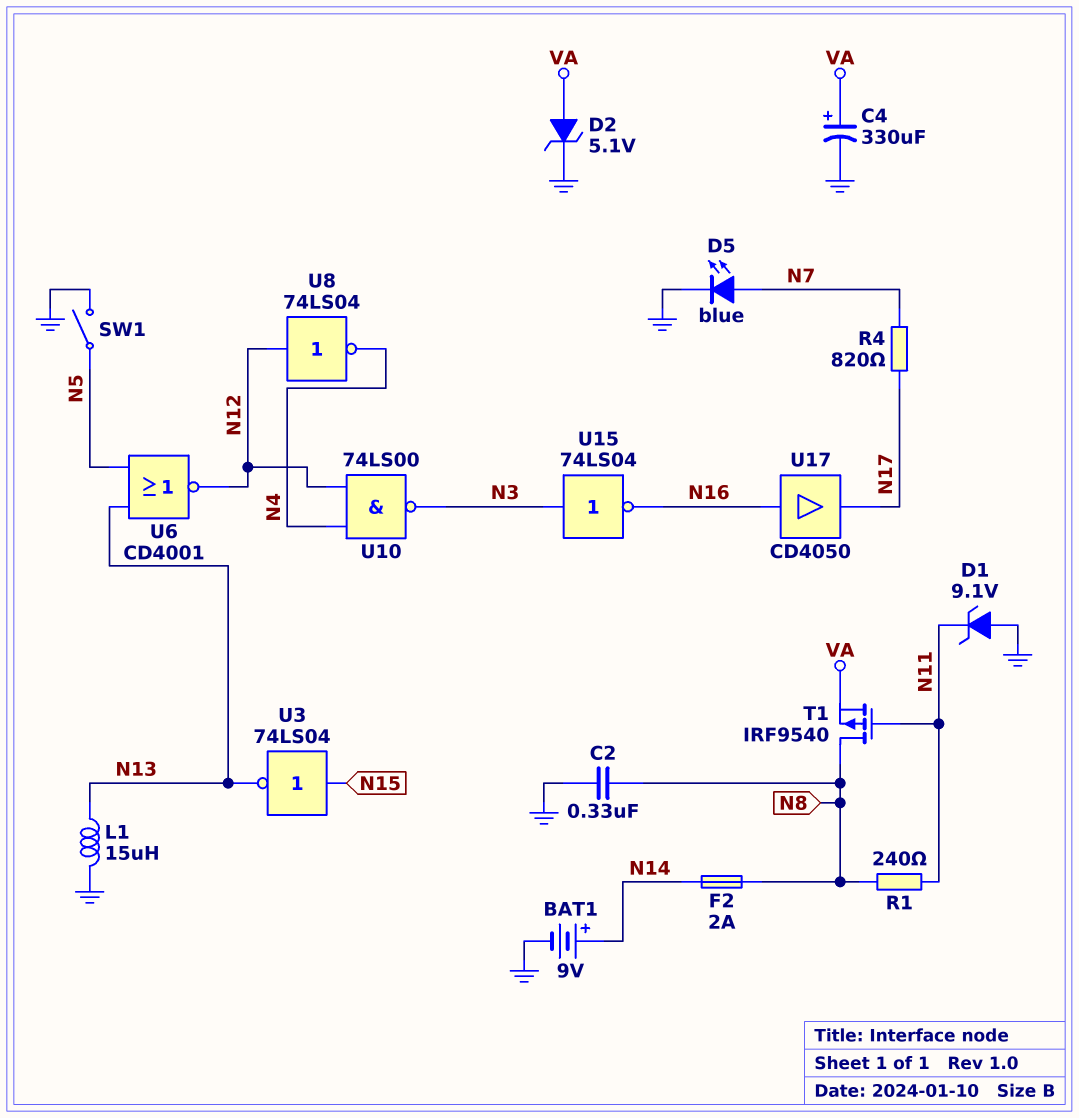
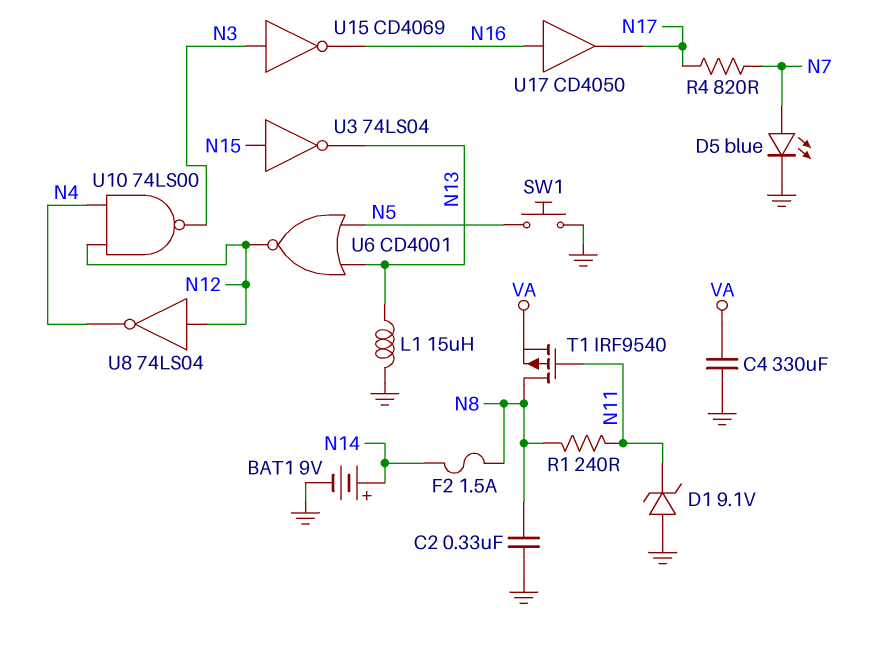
C4: 330uF (plus VA, minus GND) -> 330uF (GND, VA)
D2: zener 5.1V (A VA, K GND) -> none
F2: 2A (N8, N14) -> 1.5A (N8, N14)
SW1: switch (GND, N5) -> button (GND, N5)
U15: NOT 74LS04 (in N3, out N16) -> NOT CD4069 (in N3, out N16)

